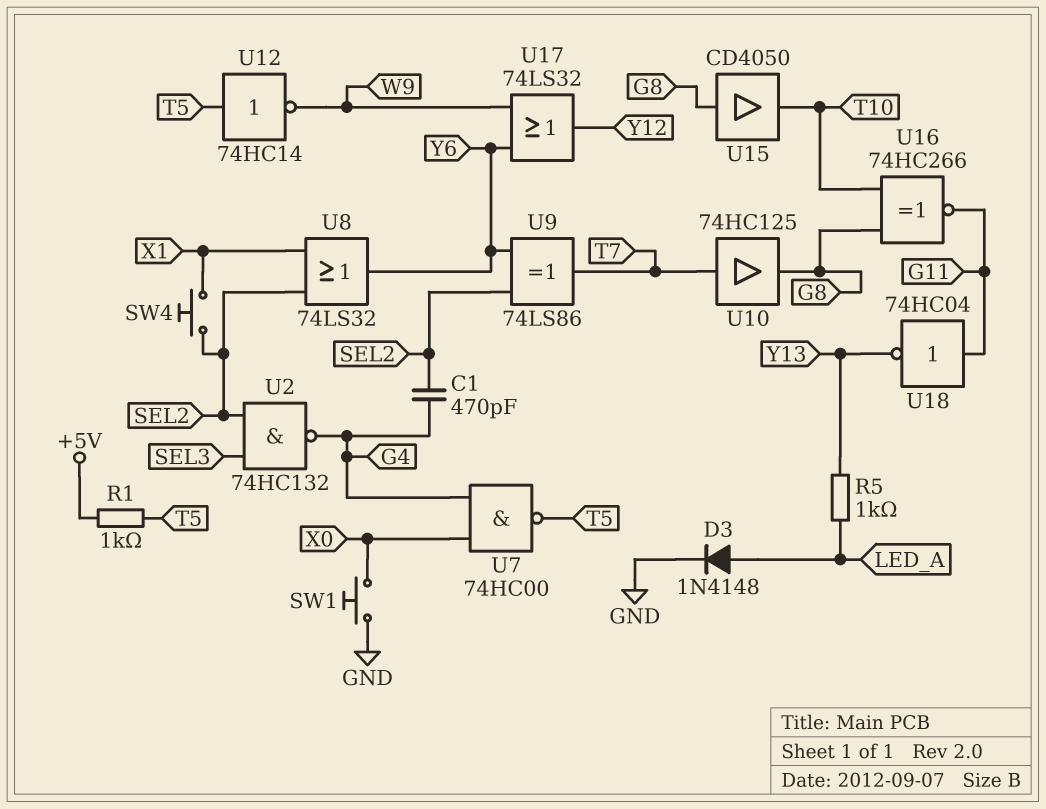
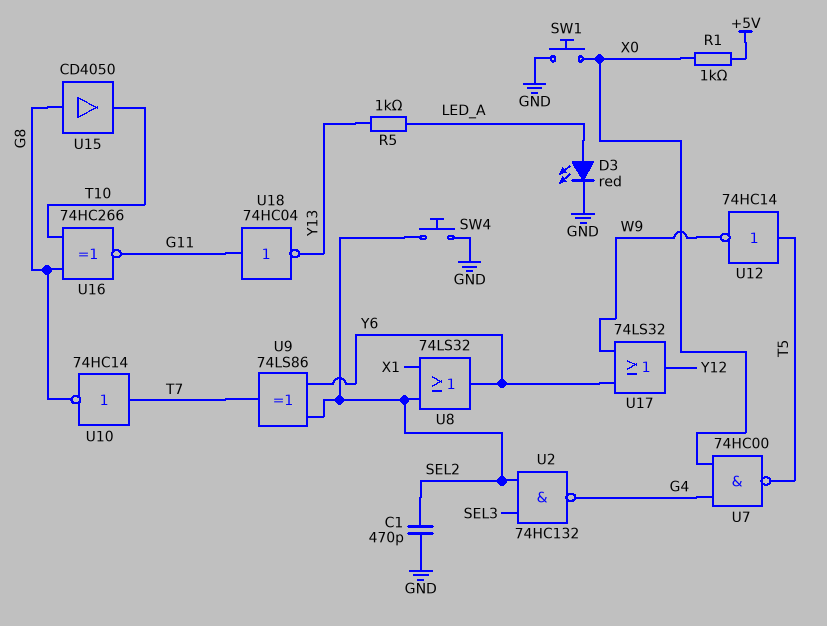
C1: 470pF (G4, SEL2) -> 470pF (GND, SEL2)
D3: diode 1N4148 (A LED_A, K GND) -> LED red (A LED_A, K GND)
R1: 1k (+5V, T5) -> 1k (+5V, X0)
SW4: button (SEL2, X1) -> button (GND, SEL2)
U10: buffer 74HC125 (in T7, out G8) -> NOT 74HC14 (in T7, out G8)

